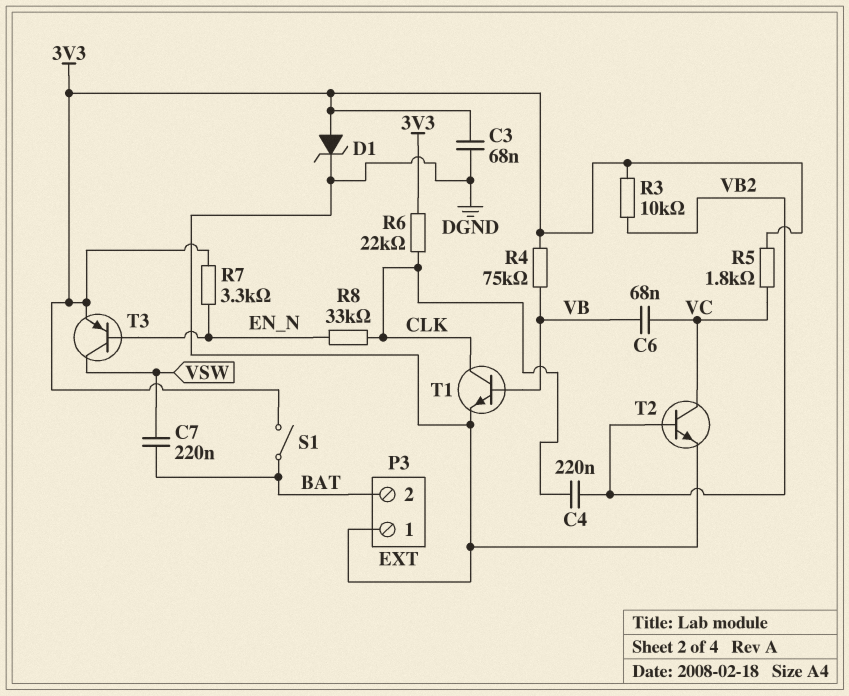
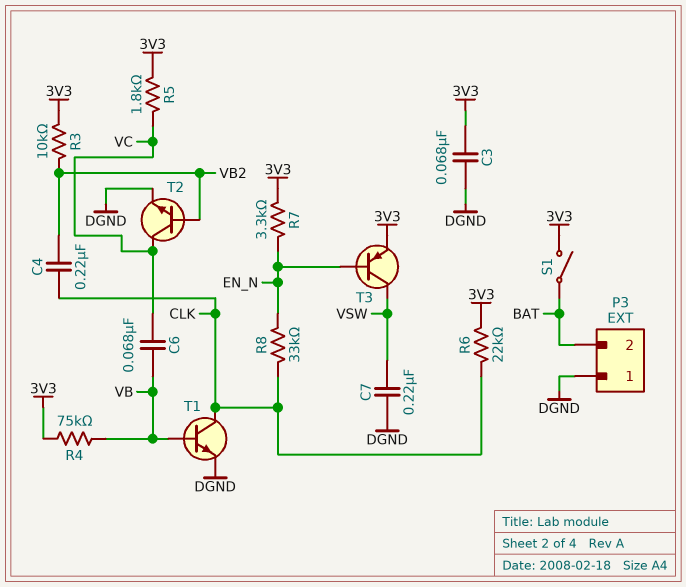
C7: 220nF (BAT, VSW) -> 220nF (DGND, VSW)
D1: zener (A 3V3, K DGND) -> none

